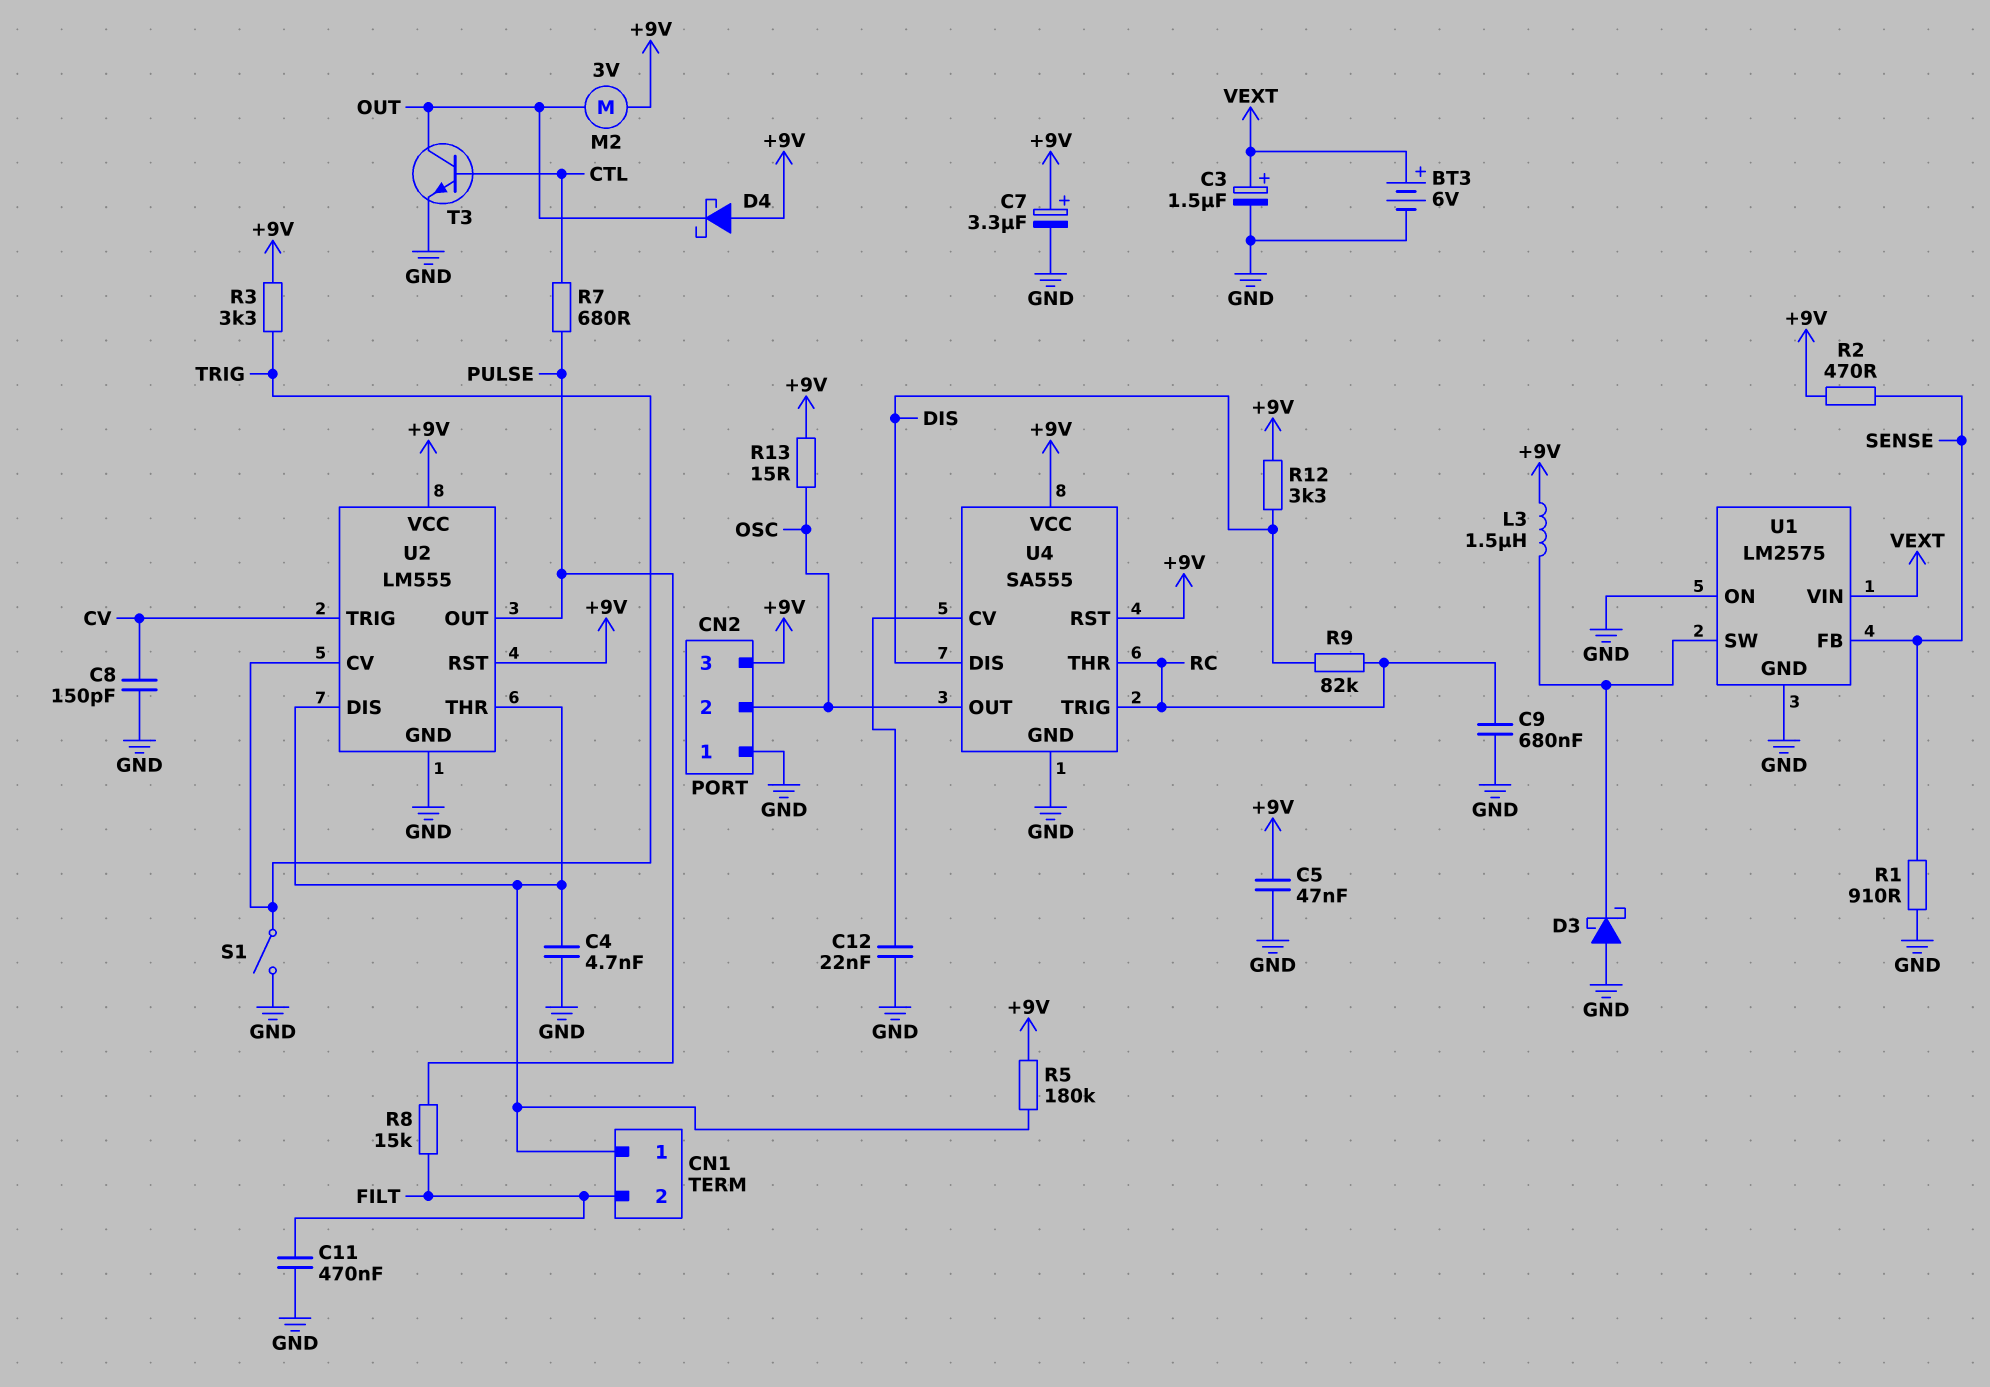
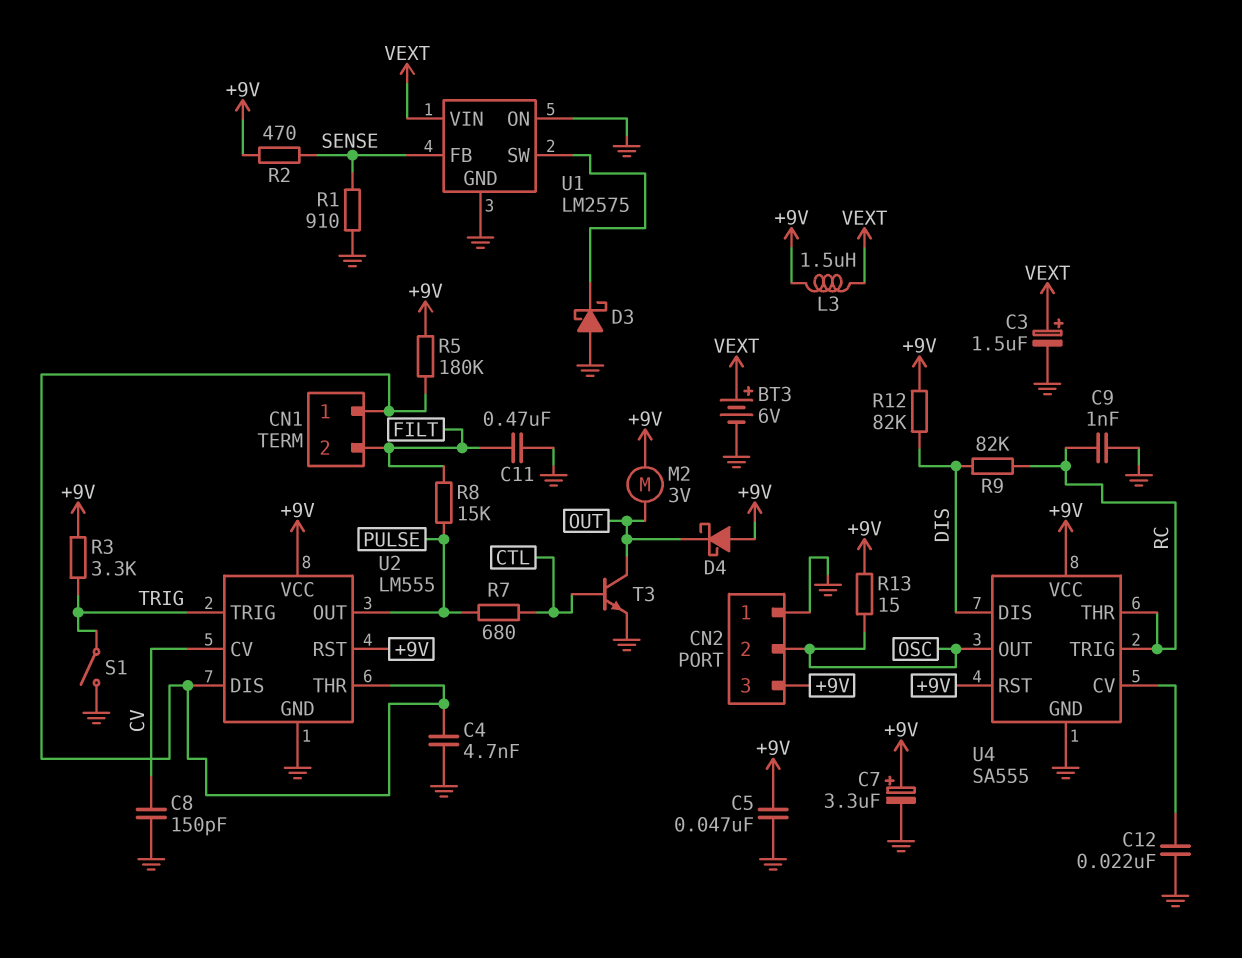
C9: 680nF (GND, RC) -> 1nF (GND, RC)
L3: 1.5uH (+9V, U1/SW) -> 1.5uH (+9V, VEXT)
R12: 3.3k (+9V, DIS) -> 82k (+9V, DIS)
U2 pin CV: TRIG -> CV
U2 pin TRIG: CV -> TRIG

